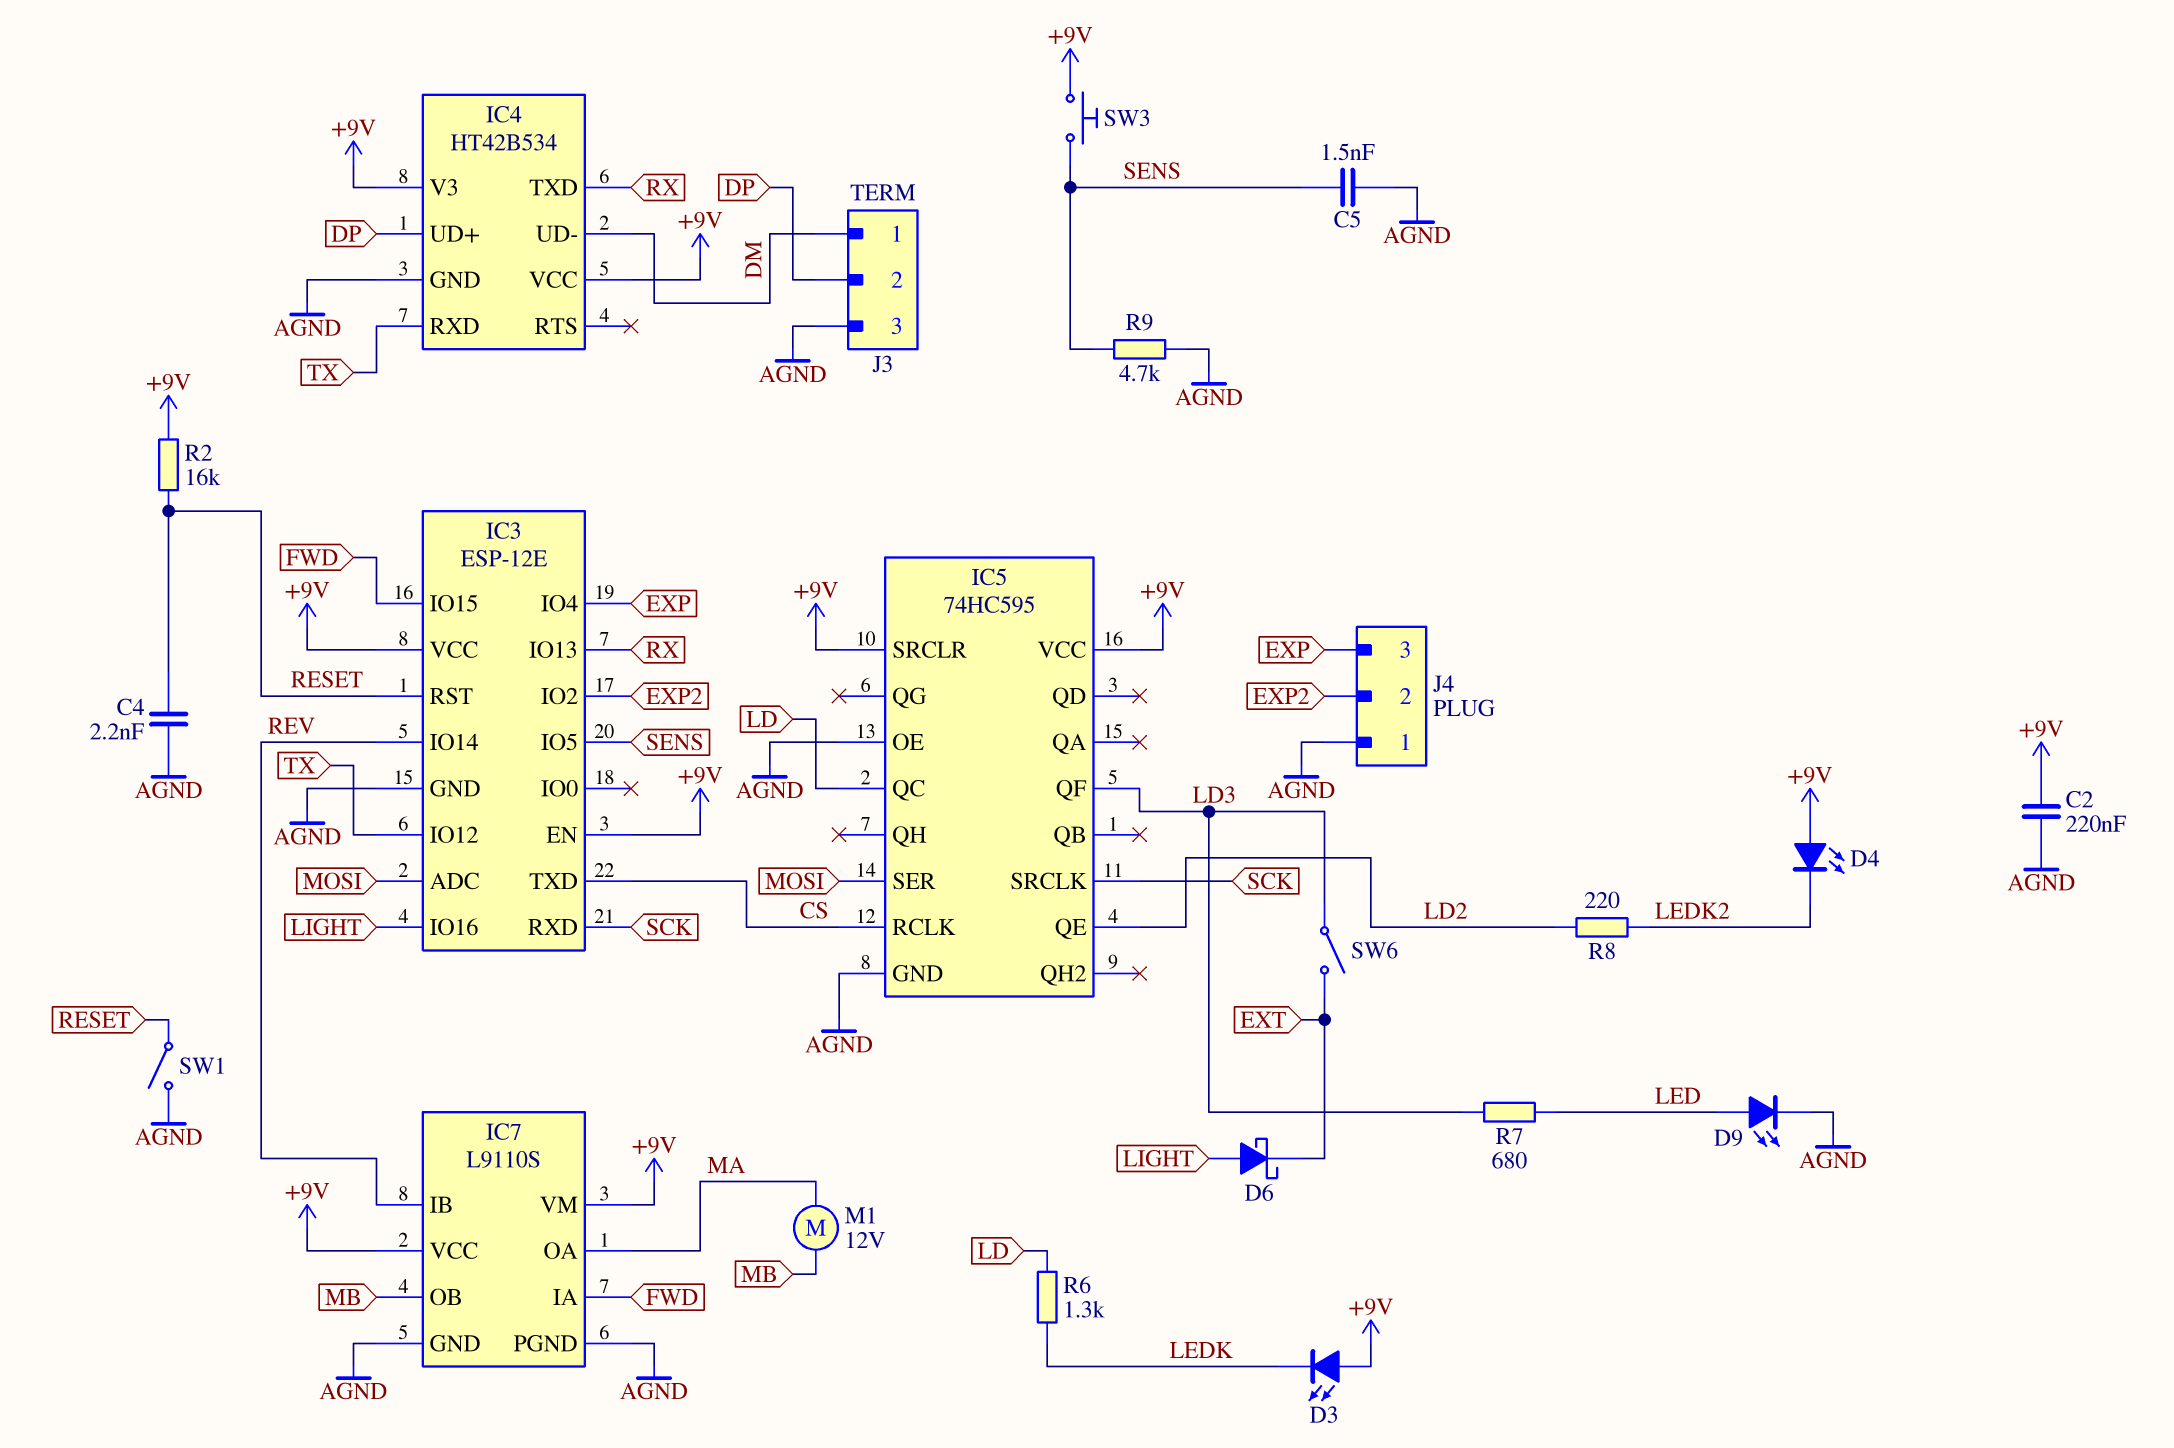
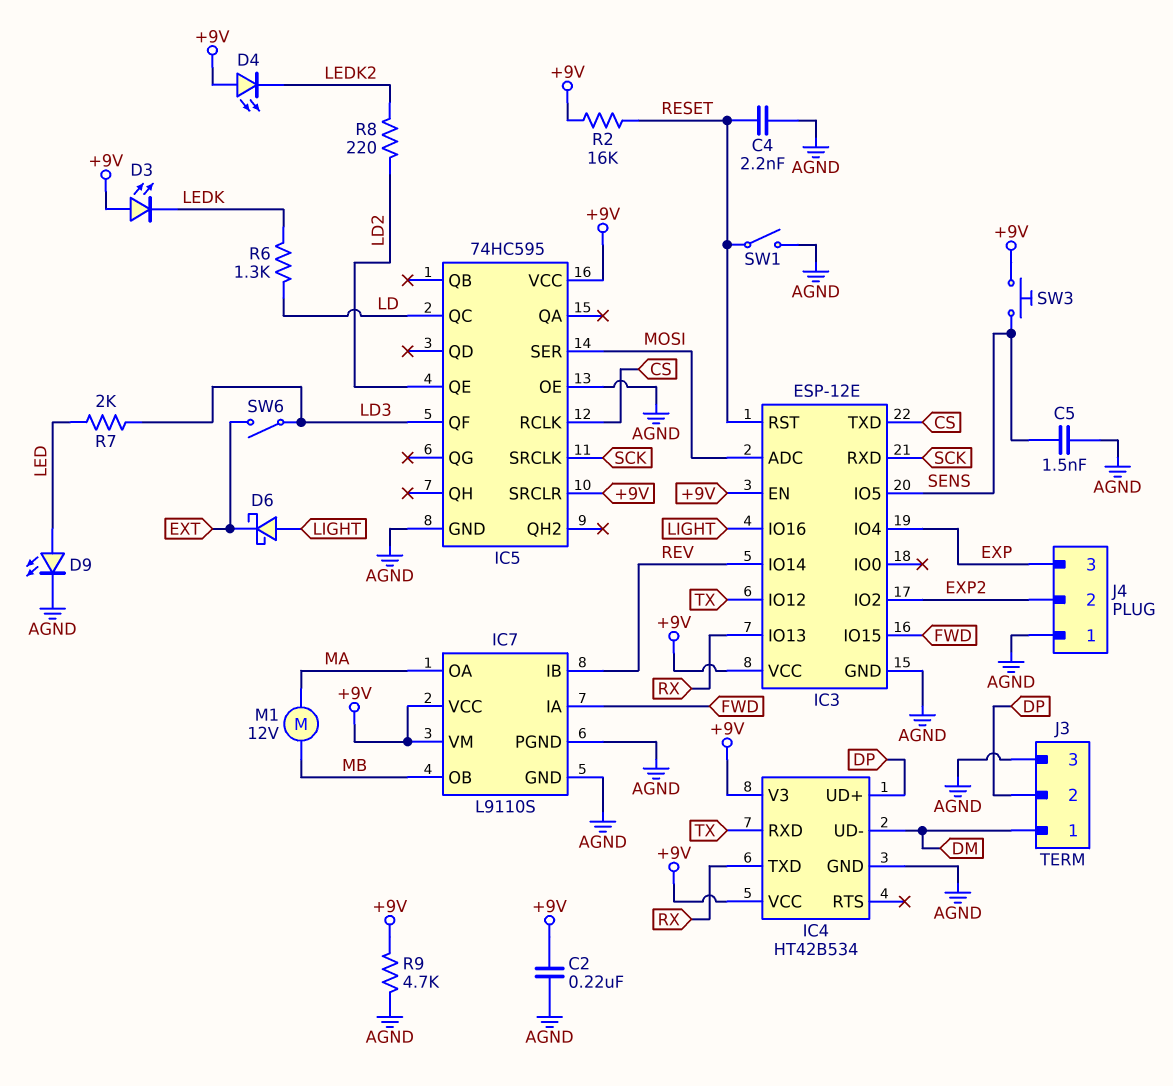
R7: 680 (LD3, LED) -> 2k (LD3, LED)
R9: 4.7k (AGND, SENS) -> 4.7k (+9V, AGND)

